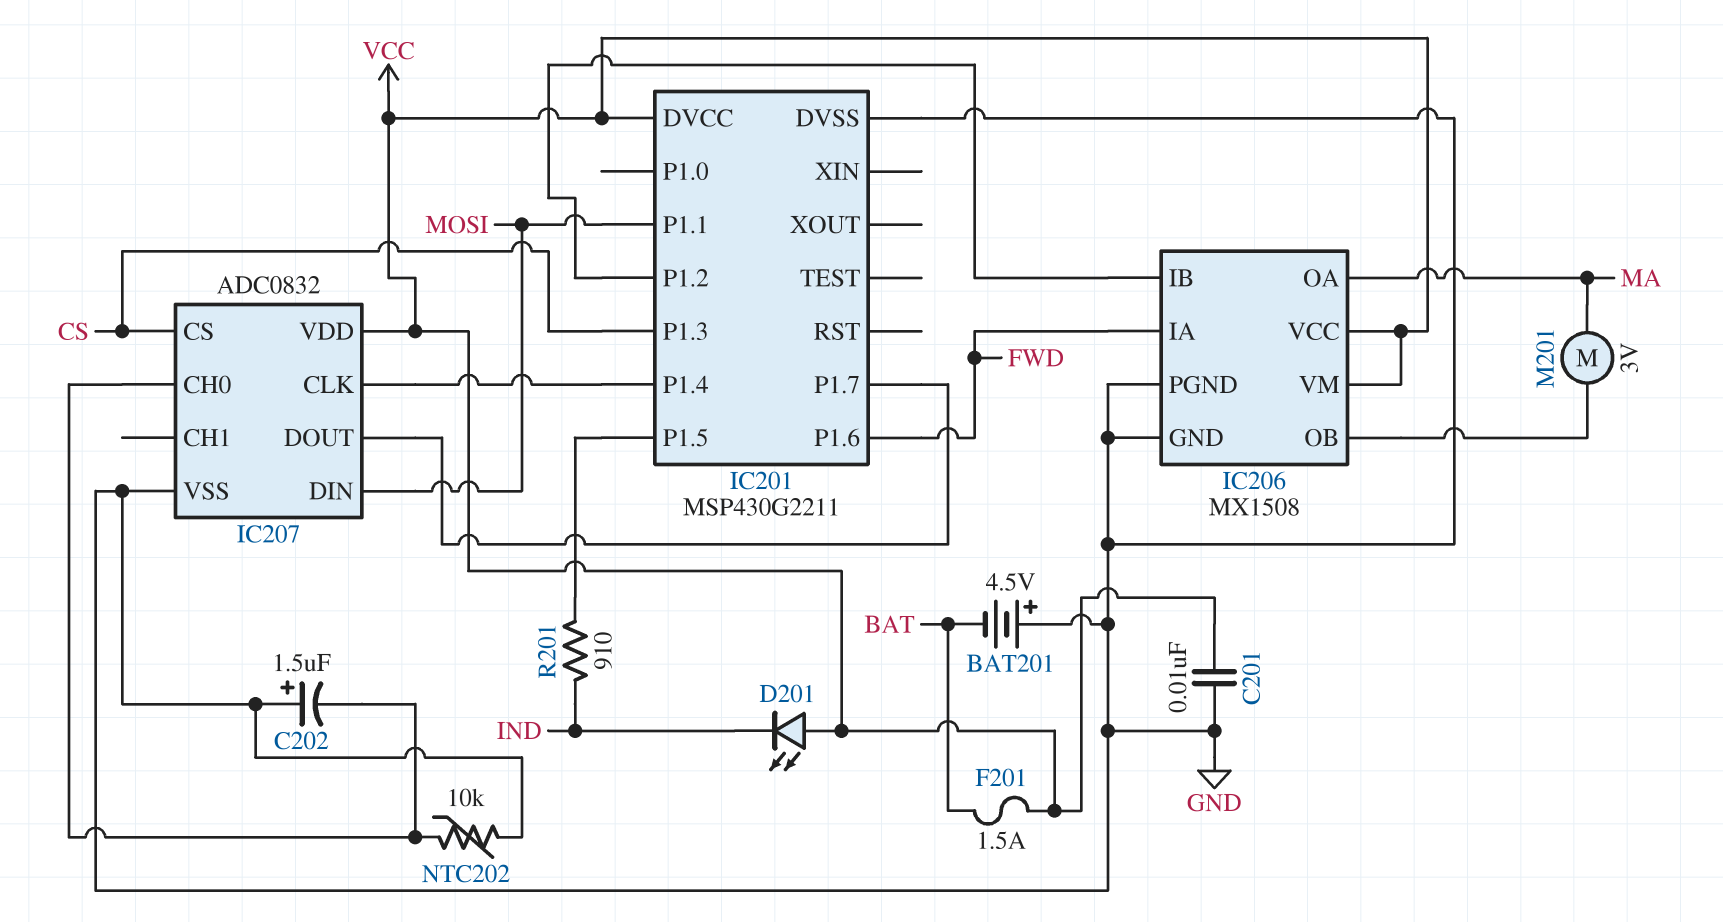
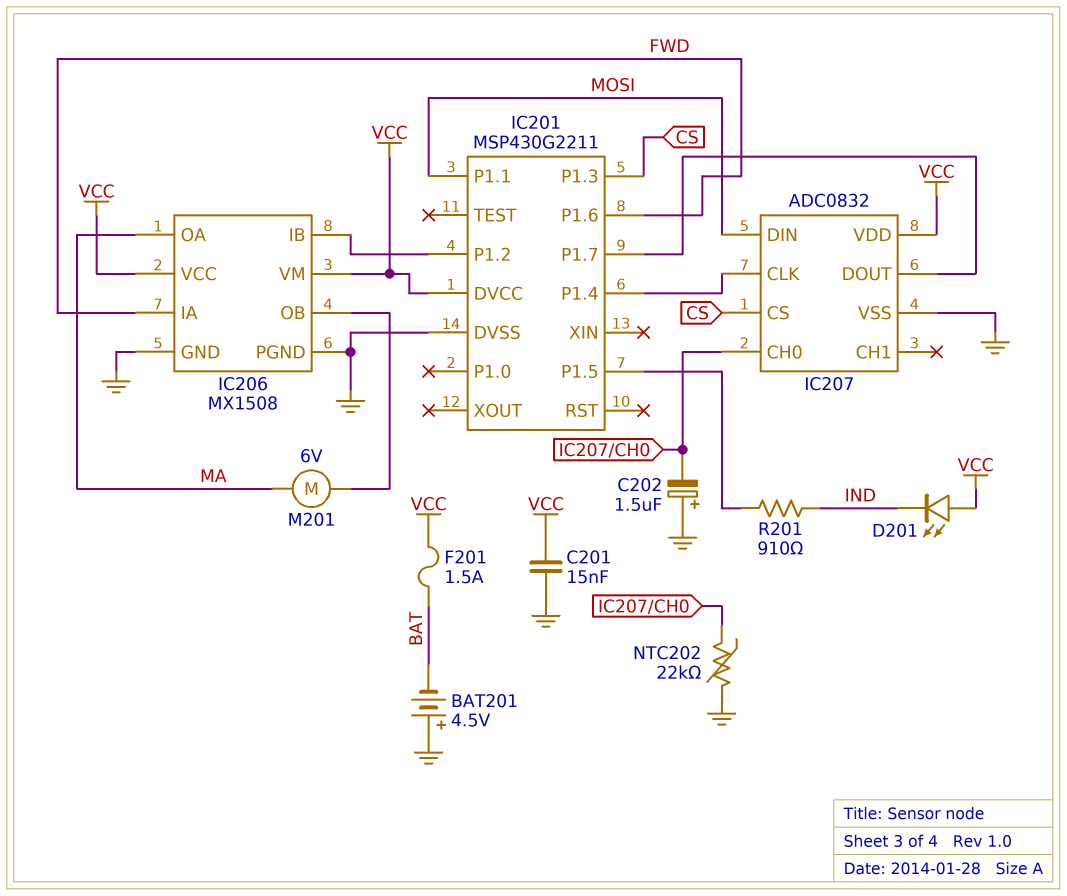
C201: 10nF (GND, VCC) -> 15nF (GND, VCC)
M201: motor 3V (IC206/OB, MA) -> motor 6V (IC206/OB, MA)
NTC202: 10k (GND, IC207/CH0) -> 22k (GND, IC207/CH0)

